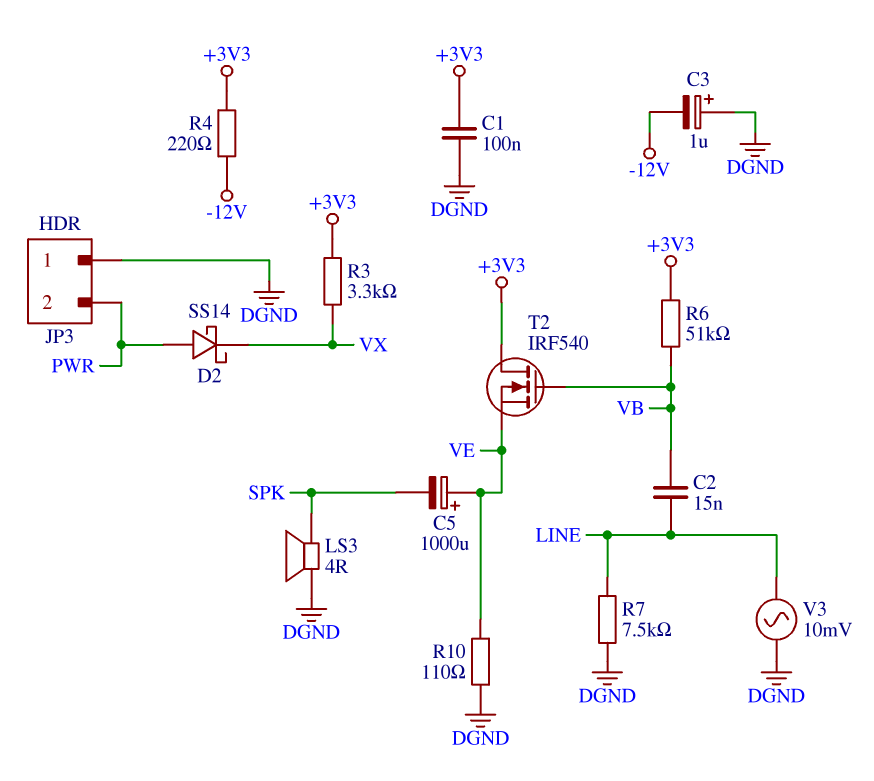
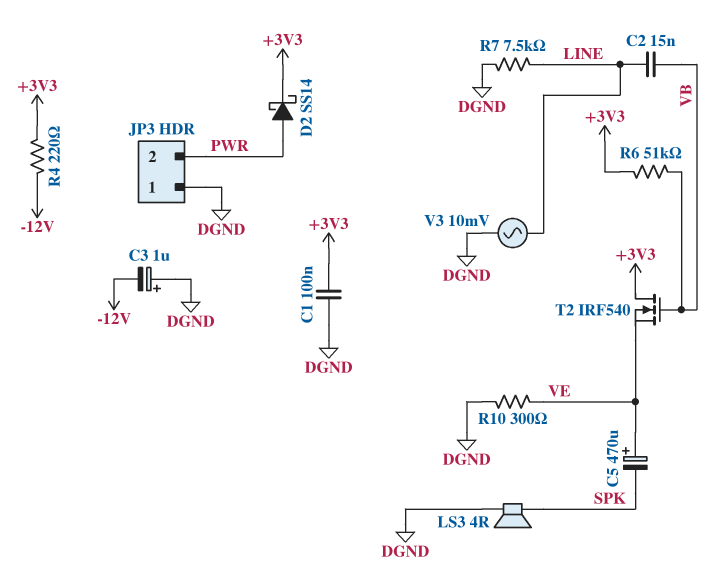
C5: 1000uF (plus VE, minus SPK) -> 470uF (plus VE, minus SPK)
D2: schottky SS14 (A PWR, K VX) -> schottky SS14 (A PWR, K +3V3)
R3: 3.3k (+3V3, VX) -> none
R10: 110 (DGND, VE) -> 300 (DGND, VE)

